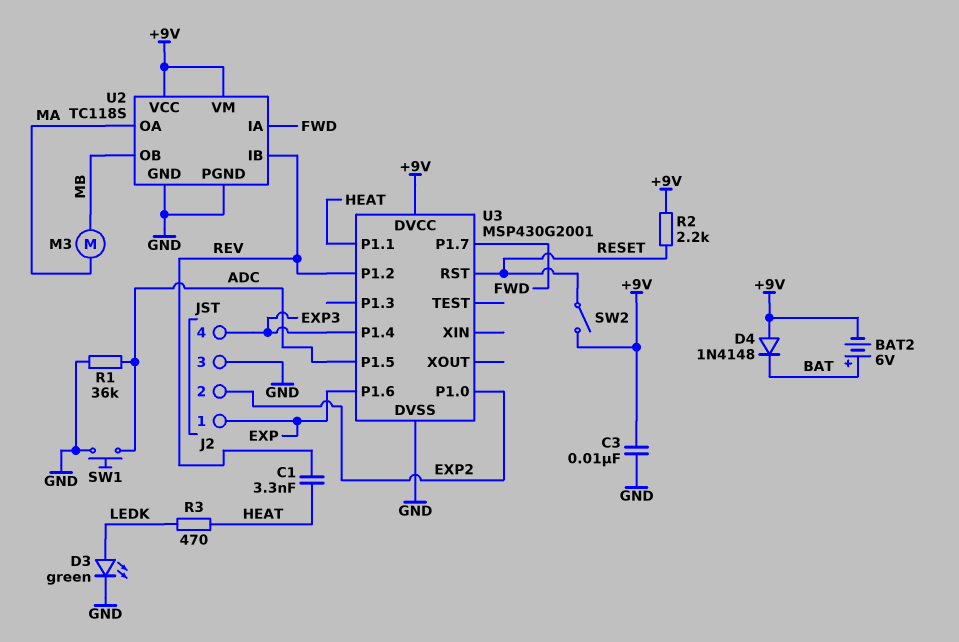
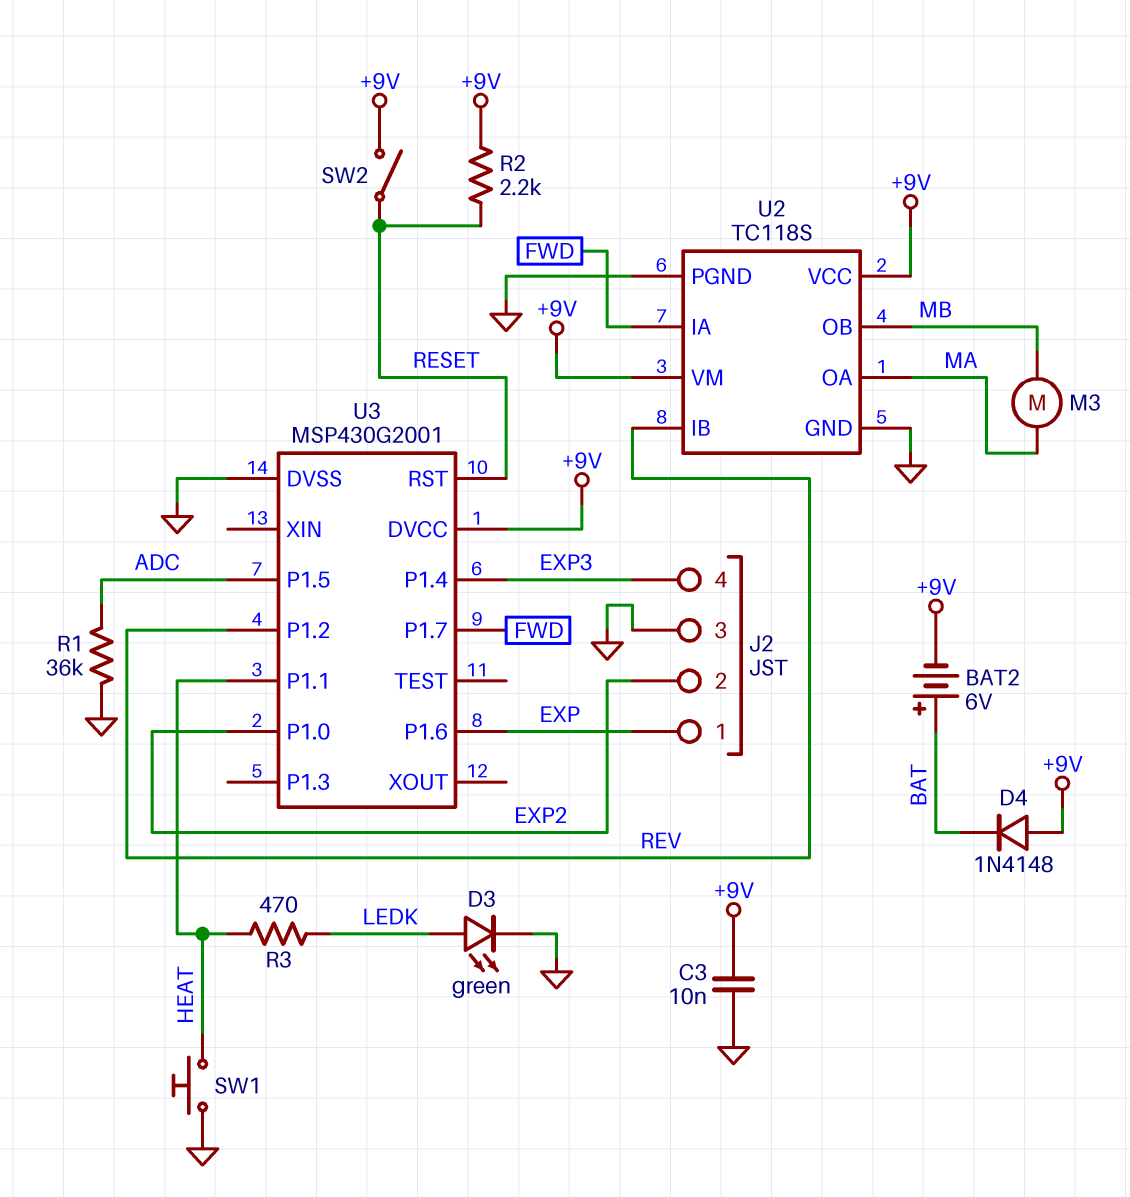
C1: 3.3nF (HEAT, REV) -> none
SW1: button (ADC, GND) -> button (GND, HEAT)

